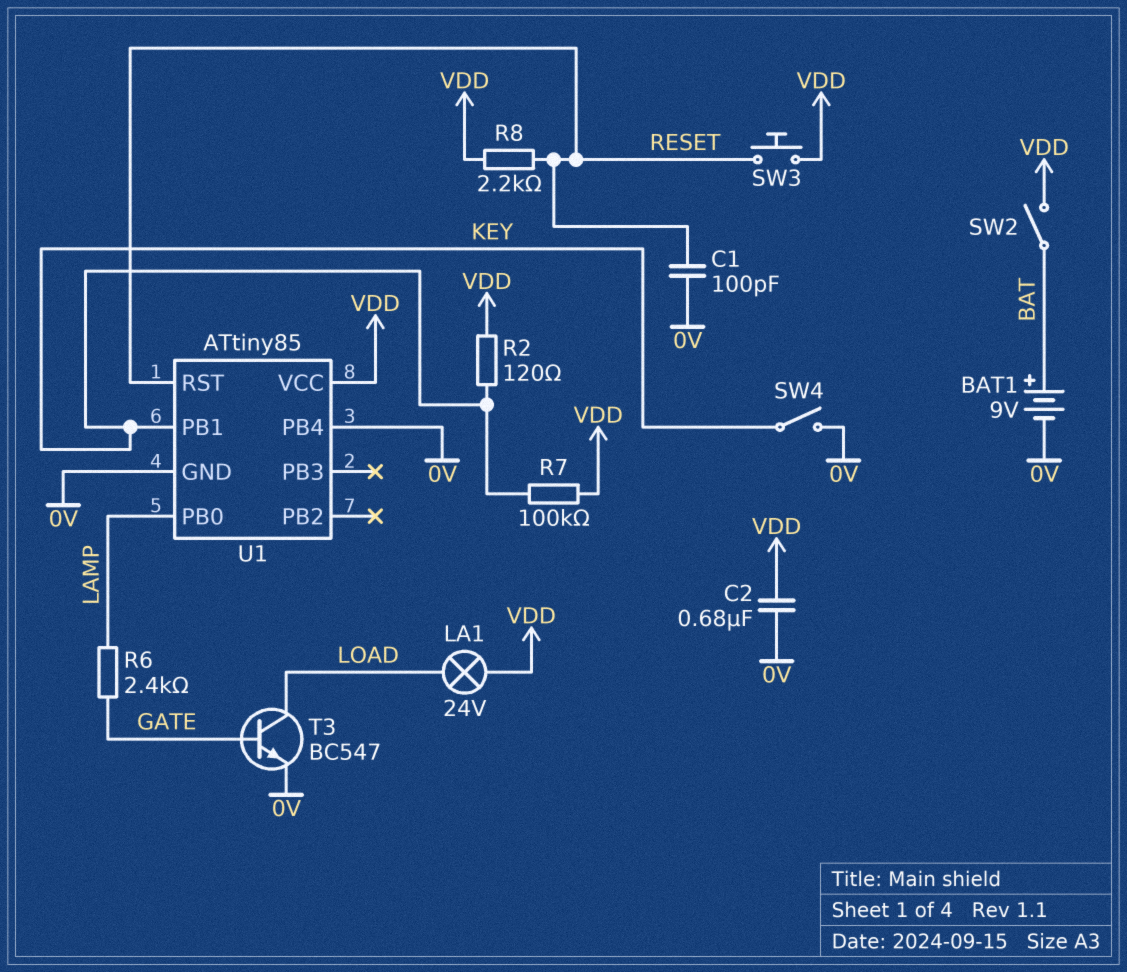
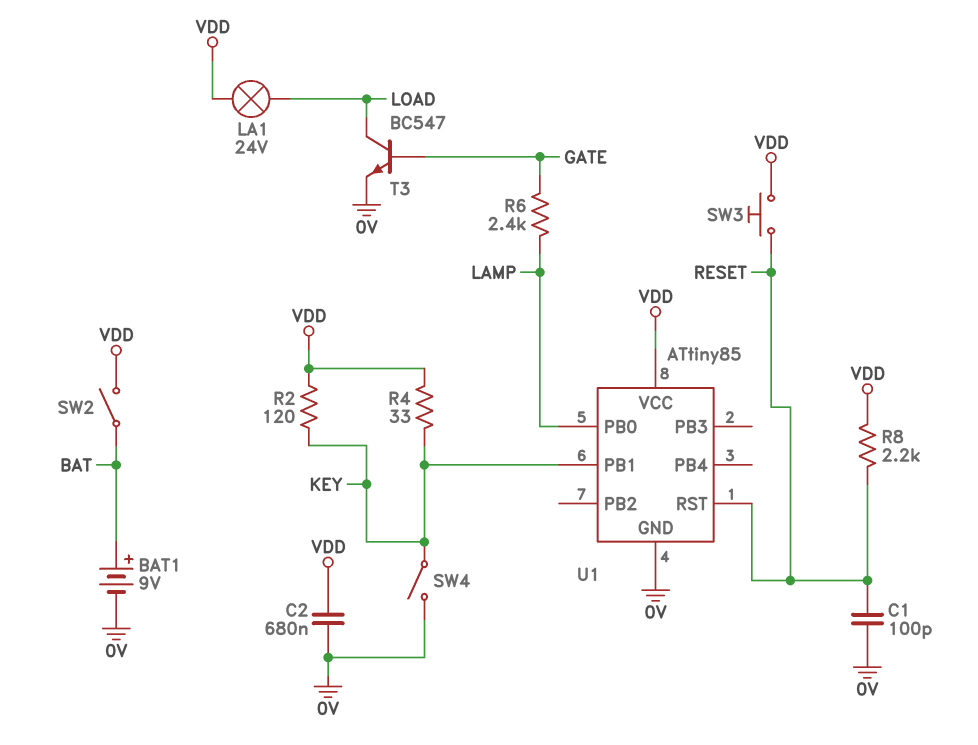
R4: none -> 33 (KEY, VDD)
R7: 100k (KEY, VDD) -> none
U1 pin PB4: 0V -> none

